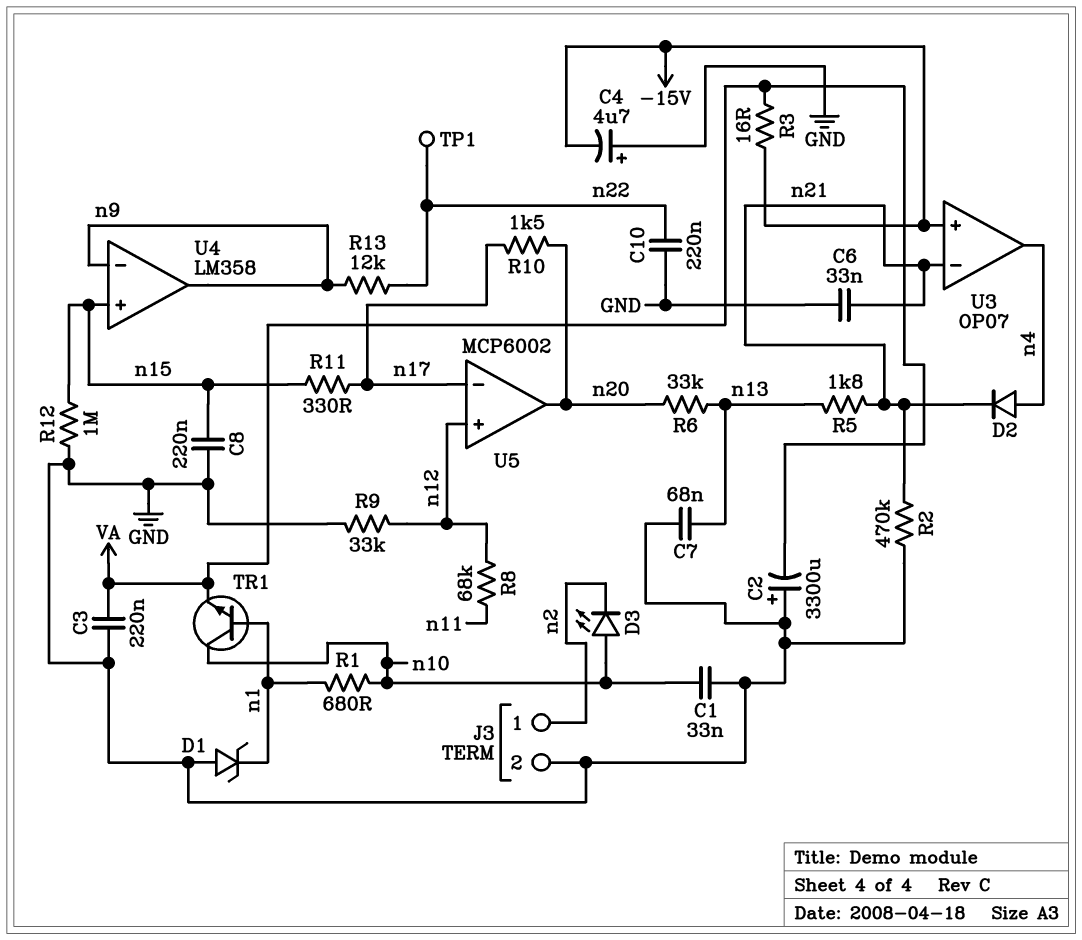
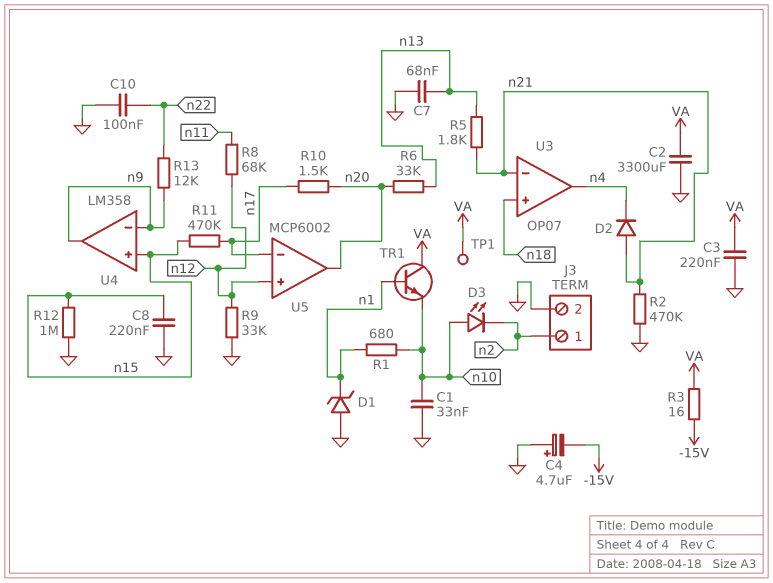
C2: 3300uF (plus GND, minus VA) -> 3300uF (GND, VA)
C6: 33nF (GND, n21) -> none
C10: 220nF (GND, n22) -> 100nF (GND, n22)
D2: diode (A n4, K n21) -> diode (A n21, K n4)
R11: 330 (n15, n17) -> 470k (n15, n17)
TP1: test point (n22) -> test point (VA)
TR1: NPN (B n1, C n10, E VA) -> NPN (B n1, C VA, E n10)
U3 pin in+: -15V -> n18

